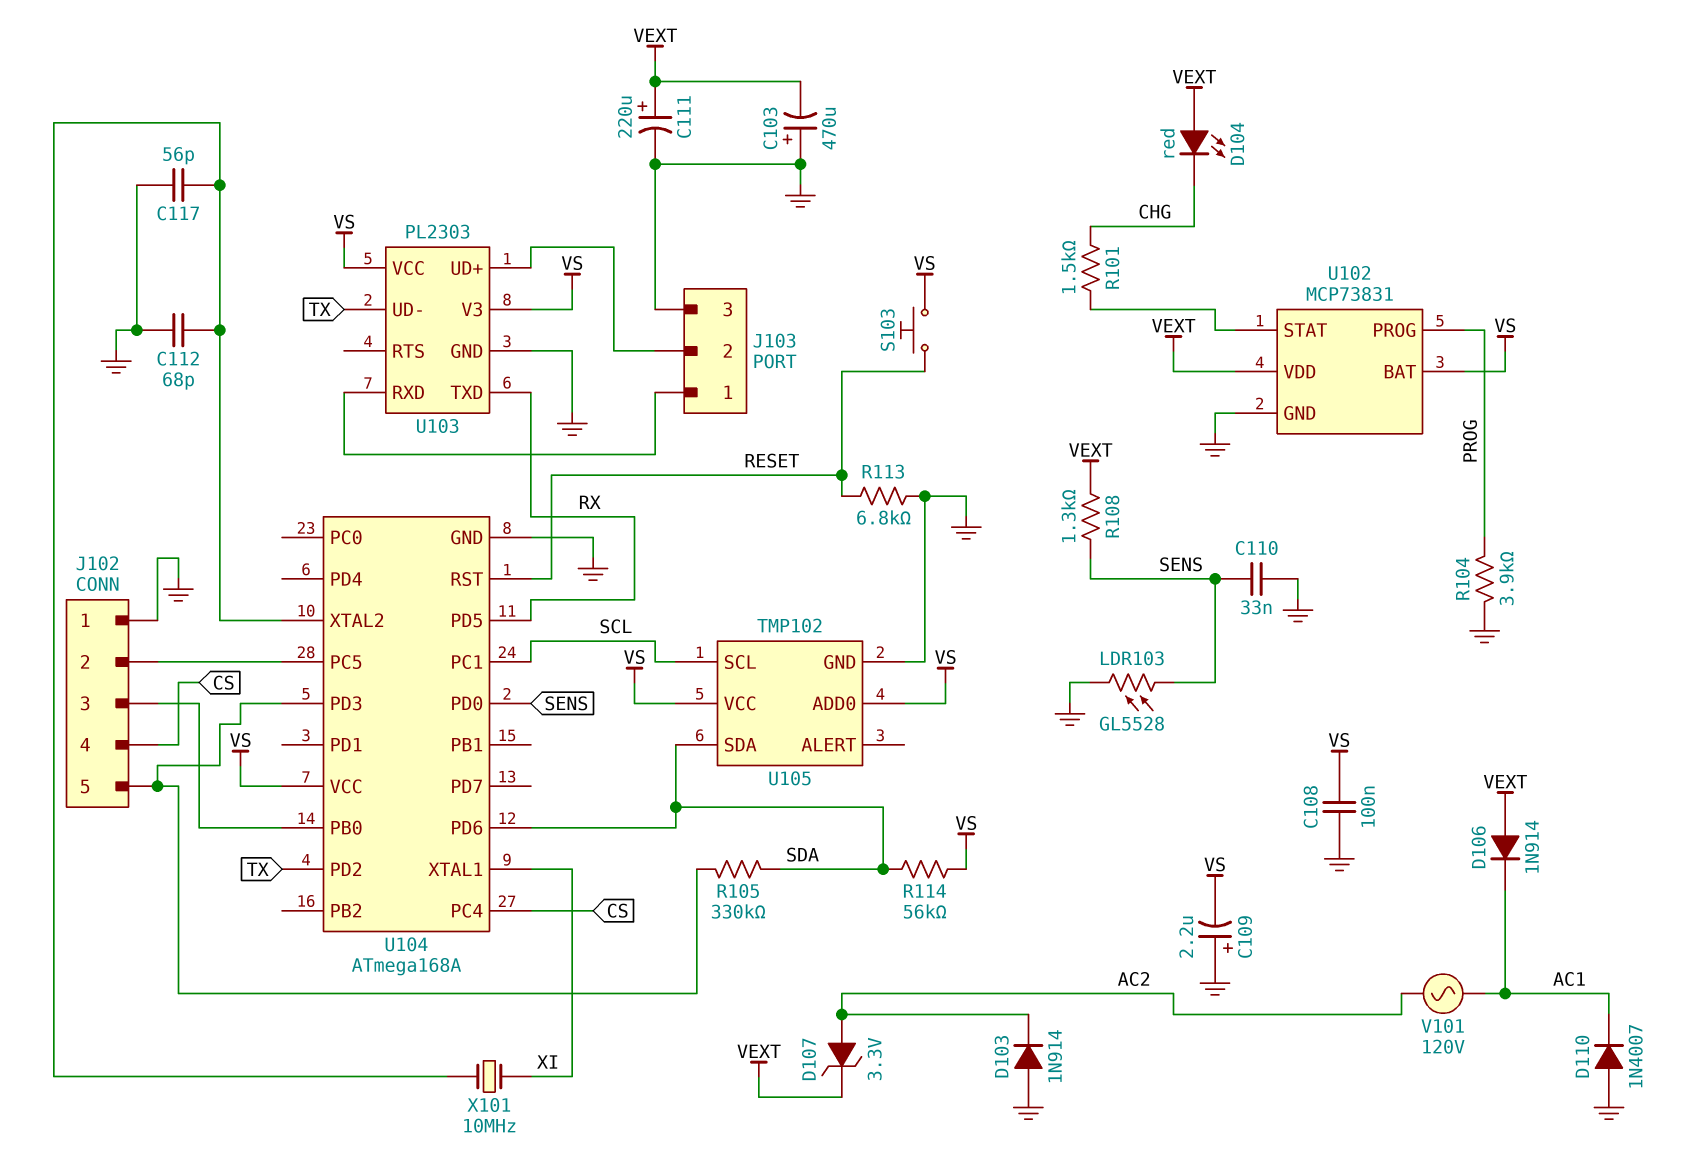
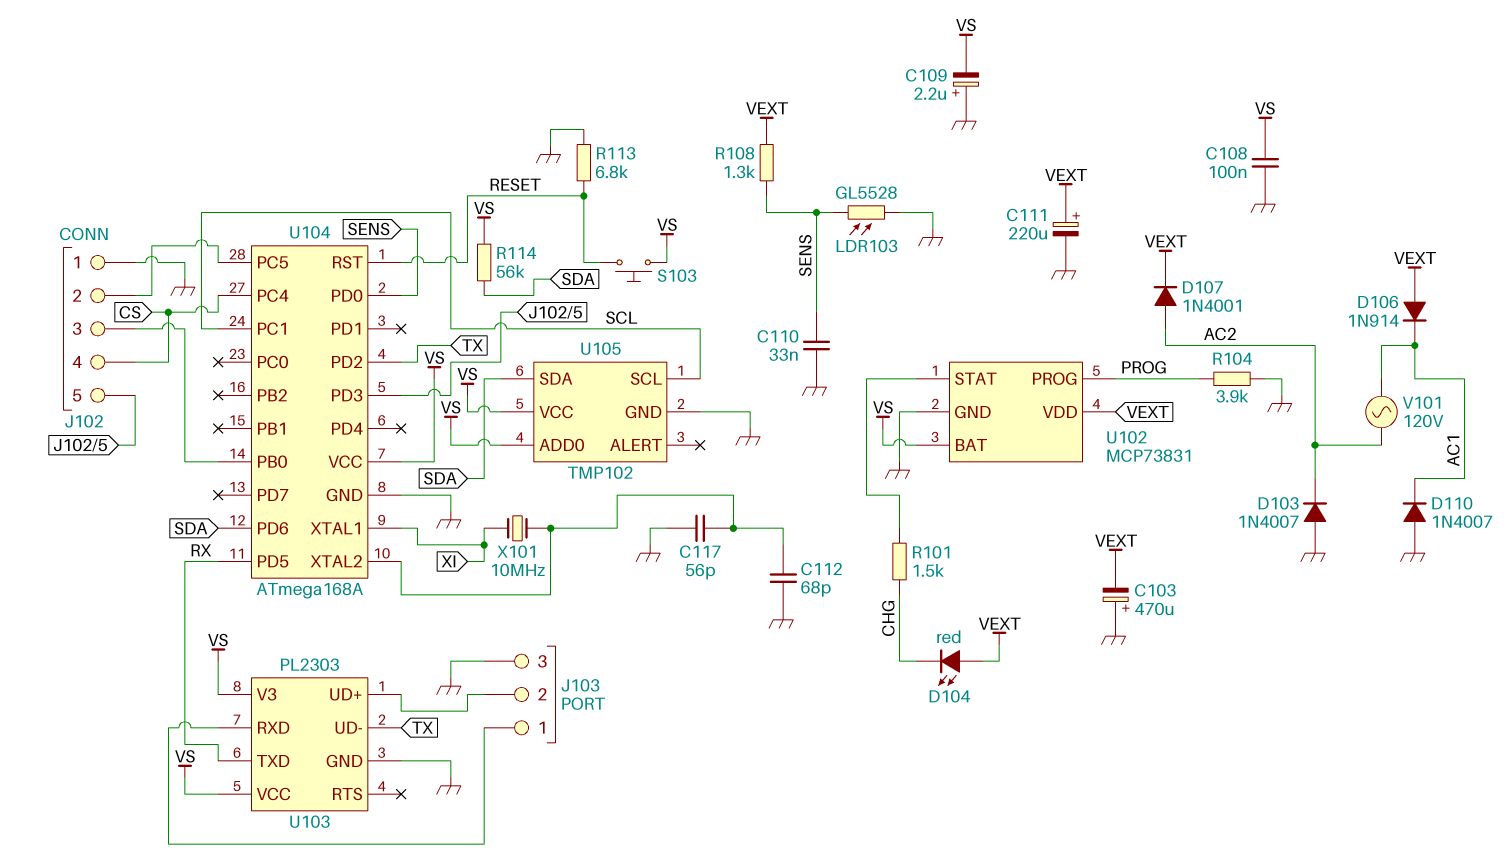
D103: diode 1N914 (A GND, K AC2) -> diode 1N4007 (A GND, K AC2)
D107: zener 3.3V (A AC2, K VEXT) -> diode 1N4001 (A AC2, K VEXT)
R105: 330k (J102/5, SDA) -> none

